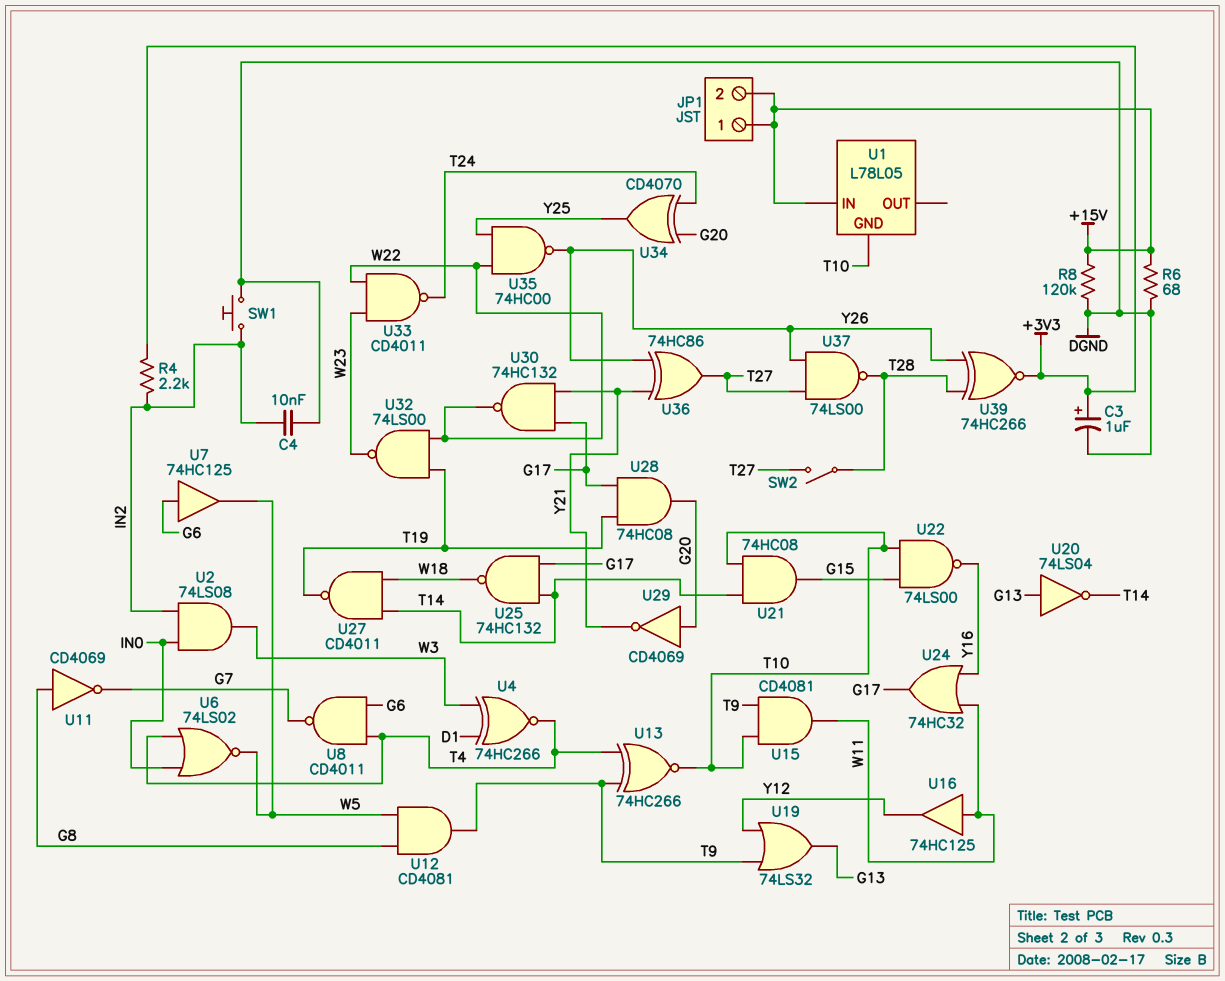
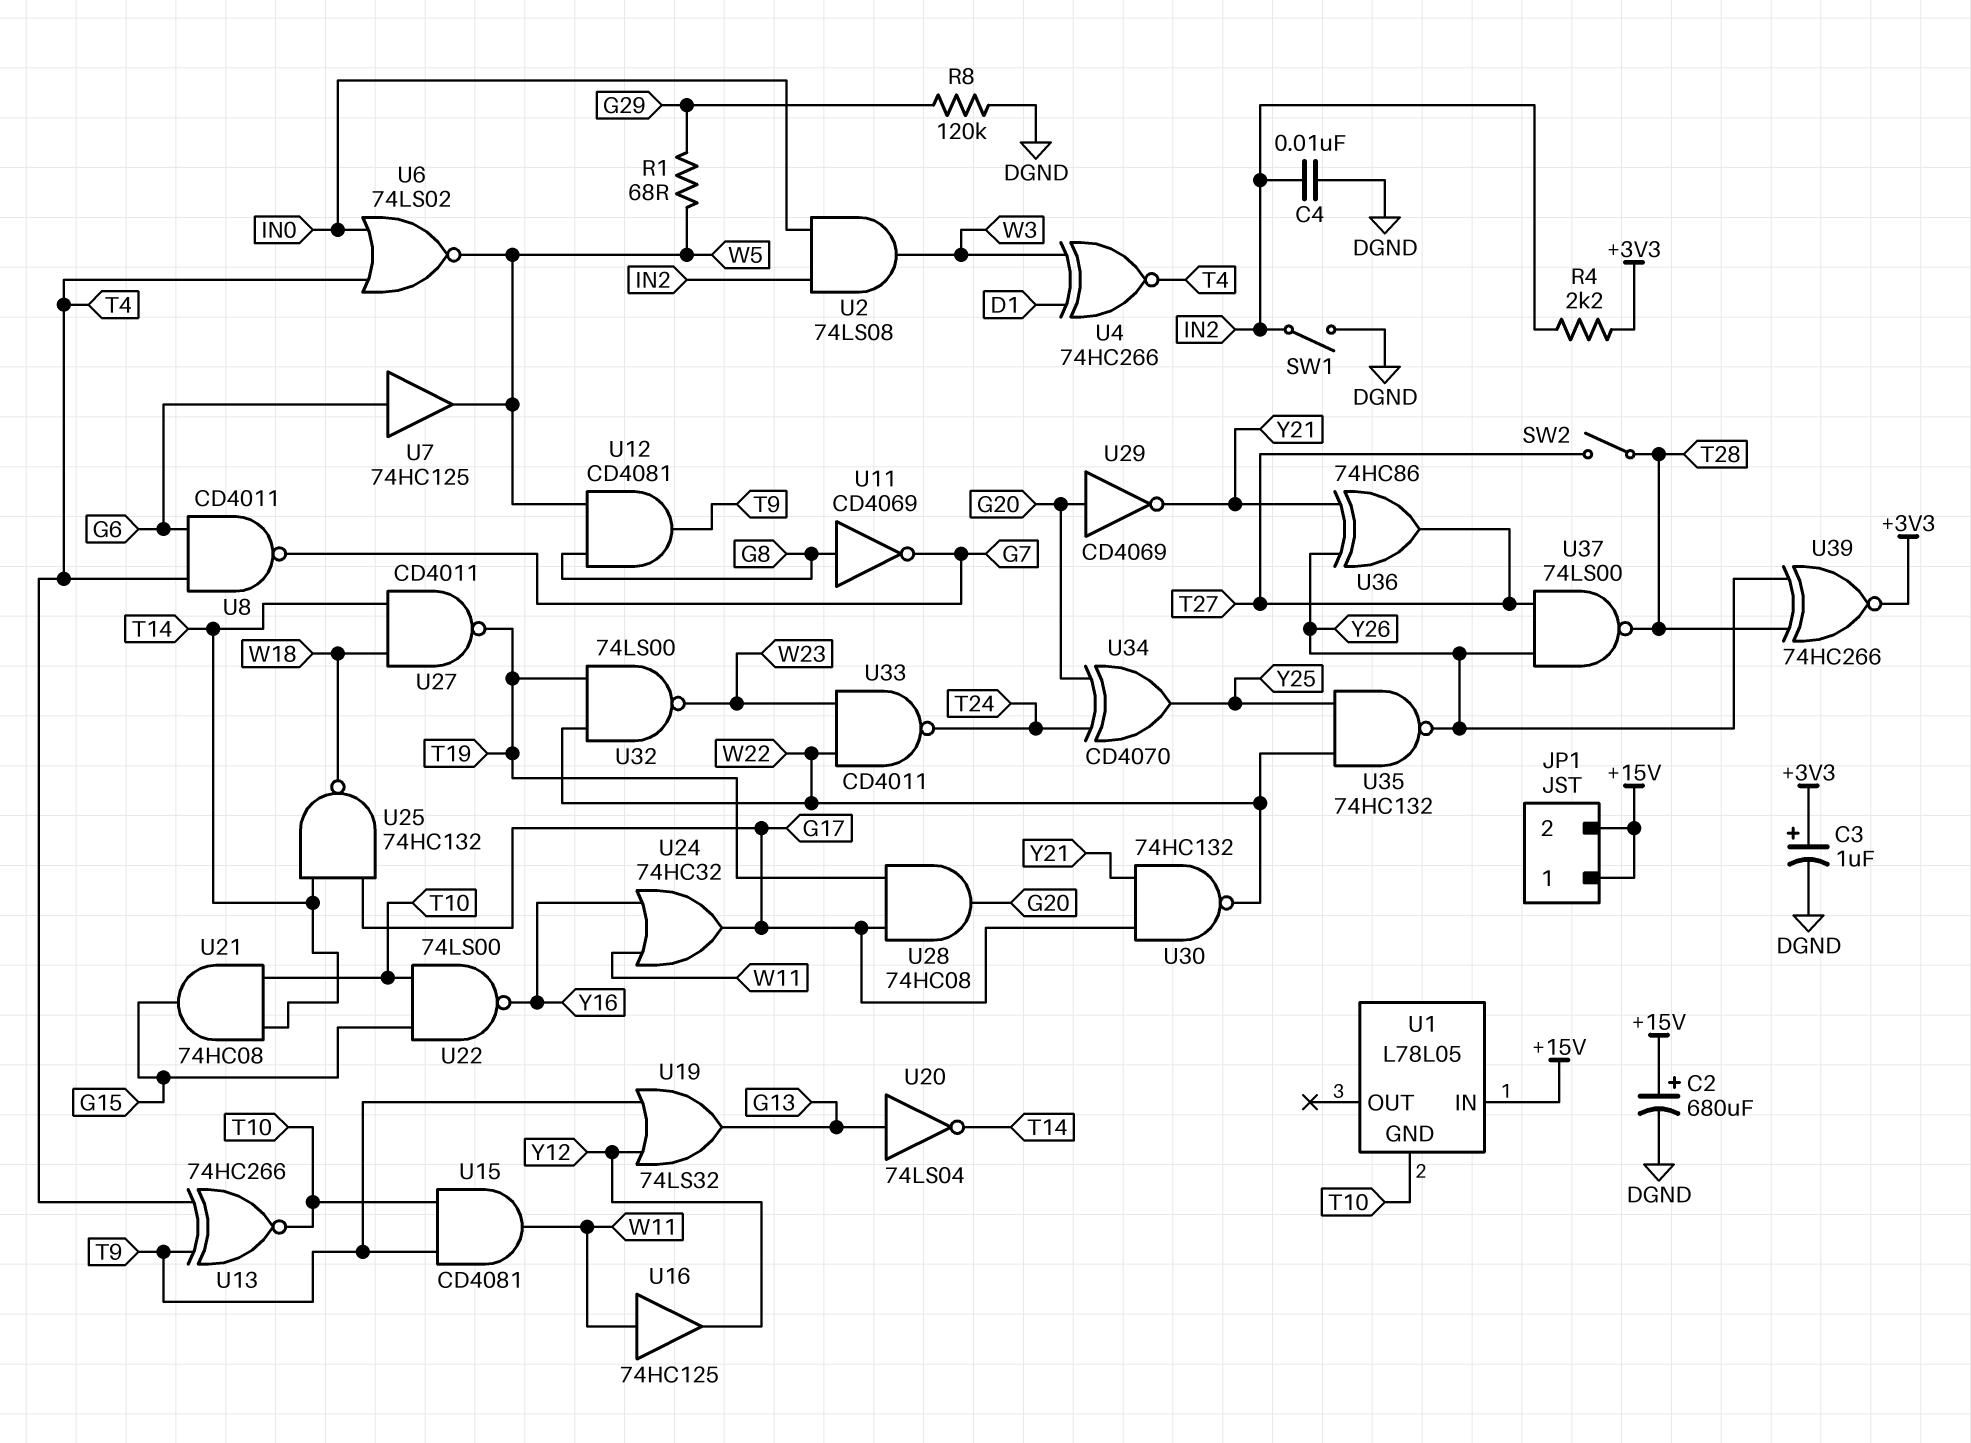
C2: none -> 680uF (plus +15V, minus DGND)
R1: none -> 68 (G29, W5)
R6: 68 (+15V, DGND) -> none
R8: 120k (+15V, DGND) -> 120k (DGND, G29)
SW1: button (DGND, IN2) -> switch (DGND, IN2)
U35: NAND 74HC00 (in W22, in Y25, out Y26) -> NAND 74HC132 (in W22, in Y25, out Y26)

